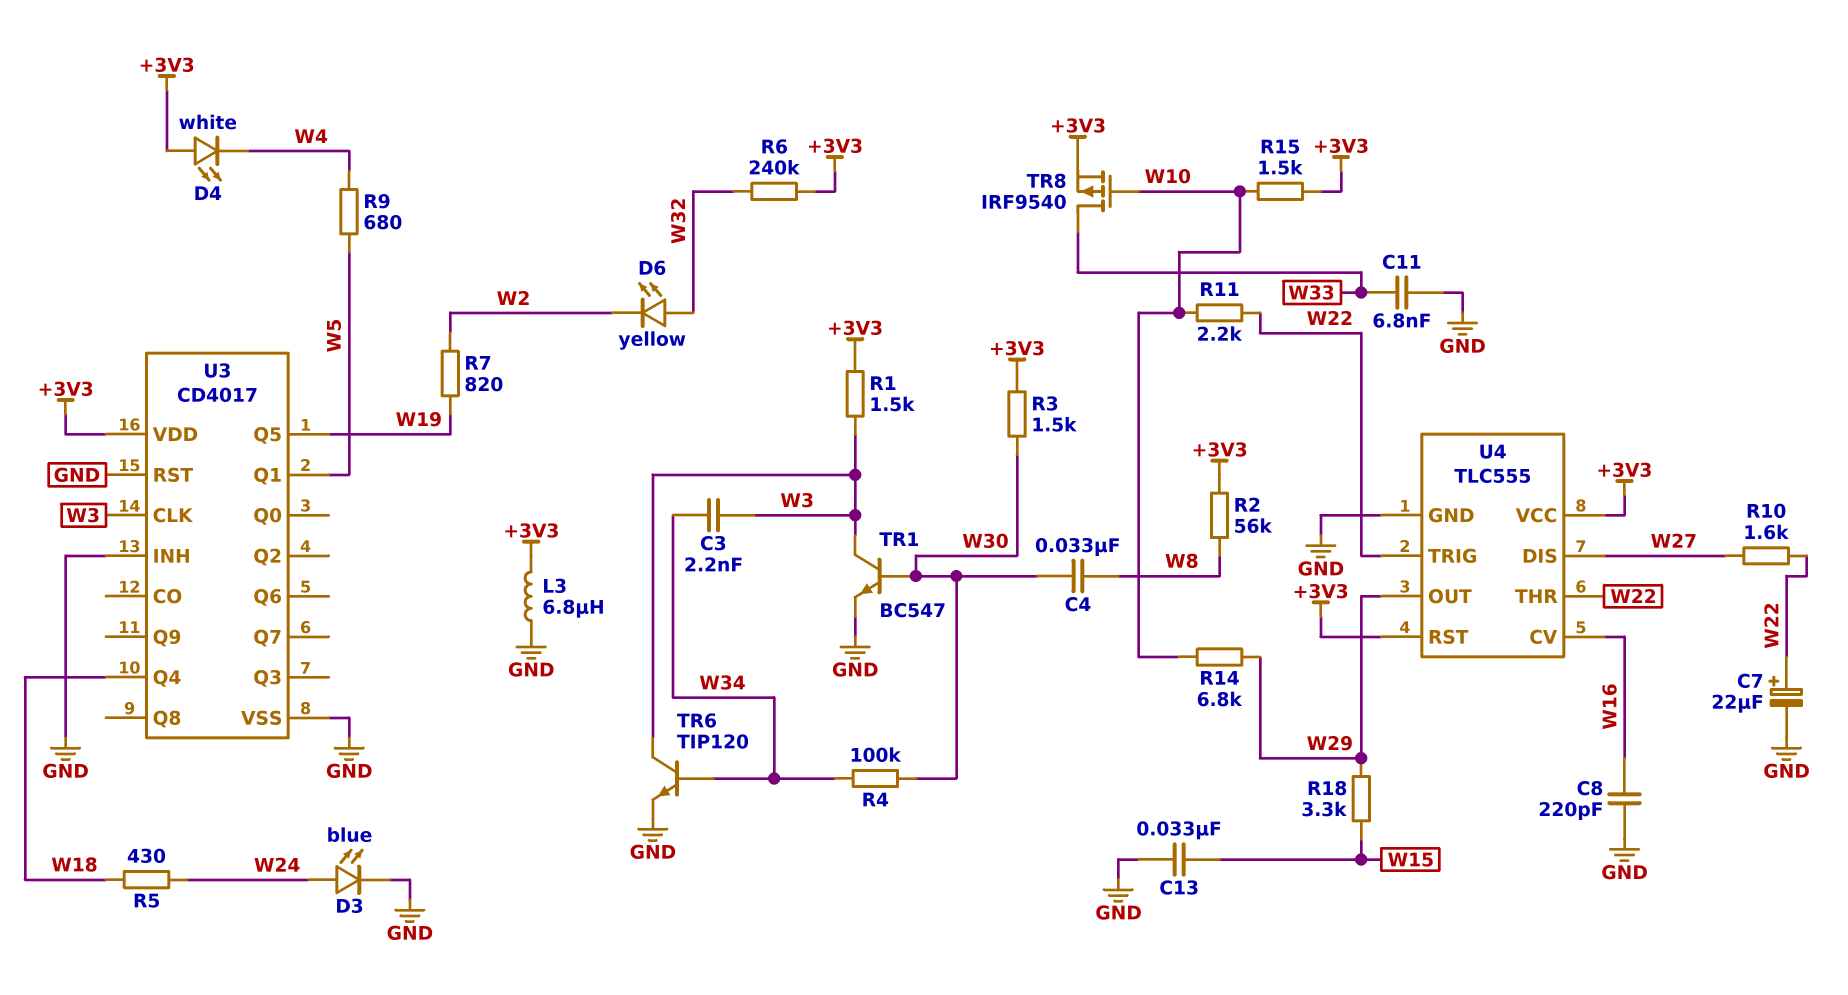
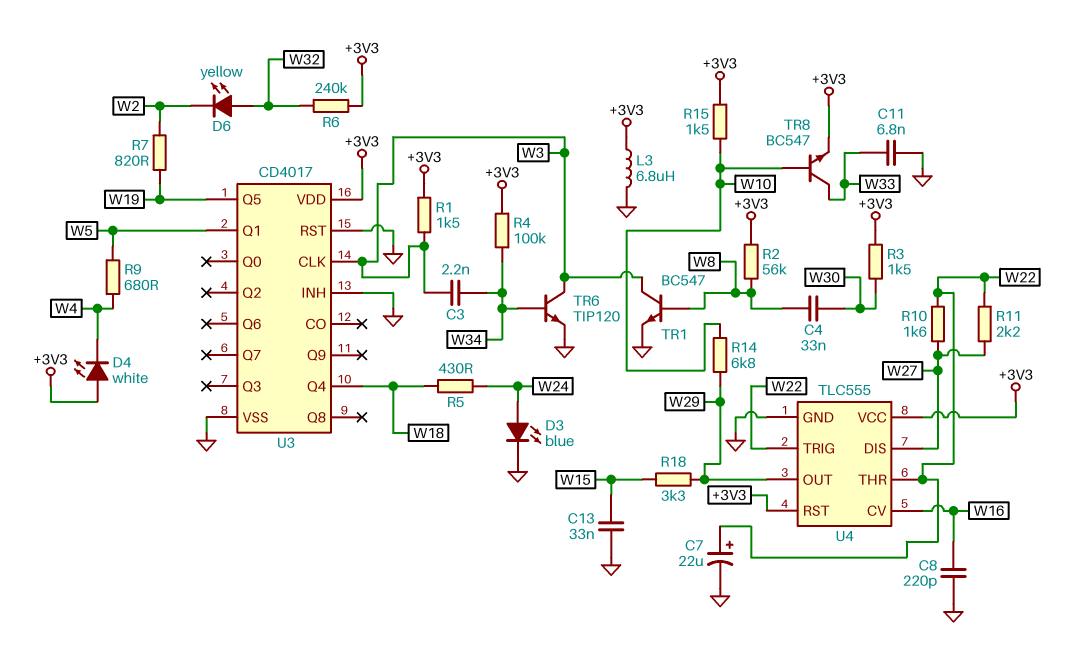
R4: 100k (W30, W34) -> 100k (+3V3, W34)
R11: 2.2k (W10, W22) -> 2.2k (W22, W27)
TR1: NPN BC547 (B W30, C W3, E GND) -> NPN BC547 (B W8, C W3, E GND)
TR8: PMOS IRF9540 (G W10, D W33, S +3V3) -> NPN BC547 (B W10, C W33, E +3V3)

